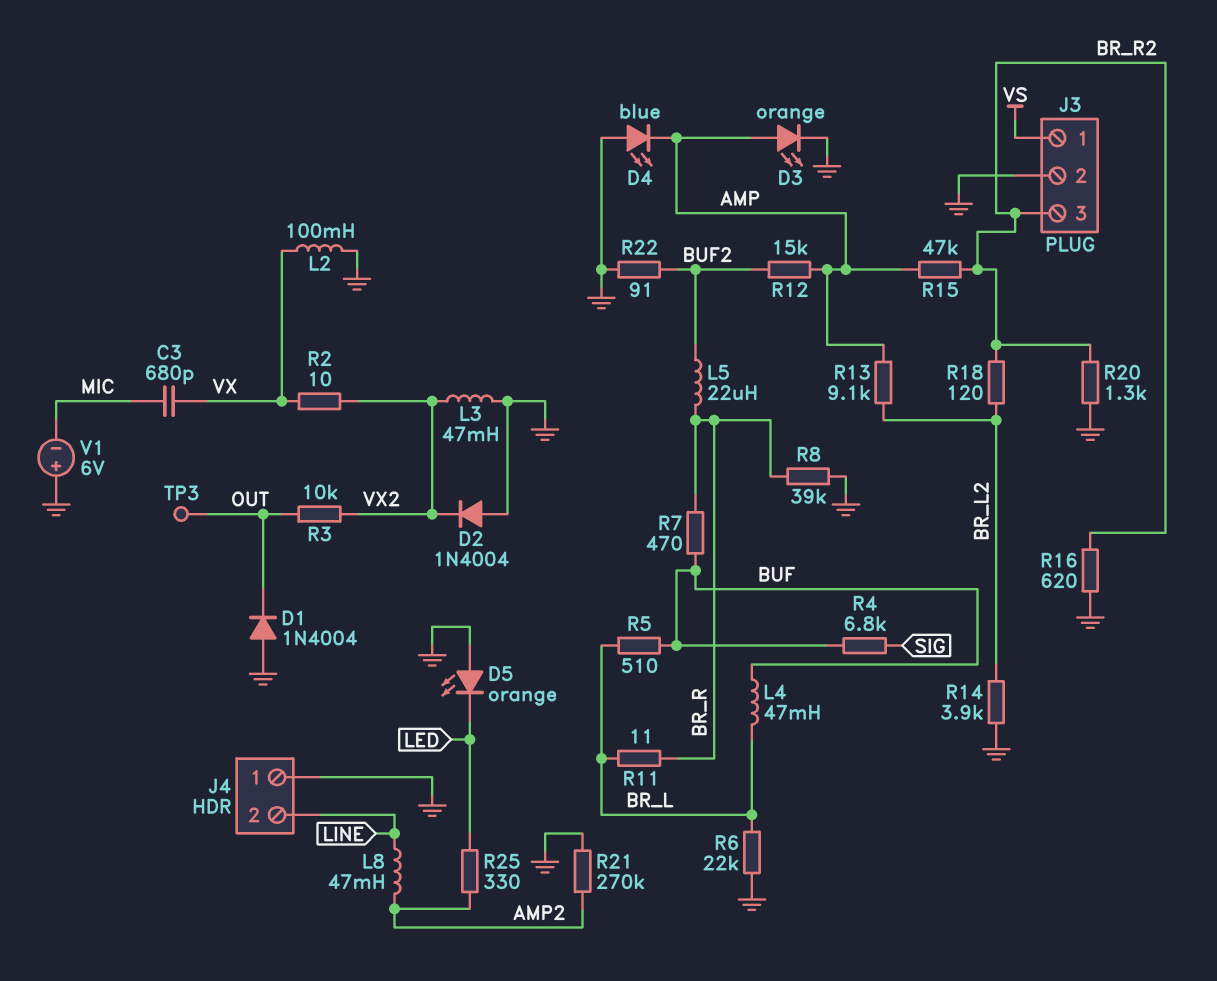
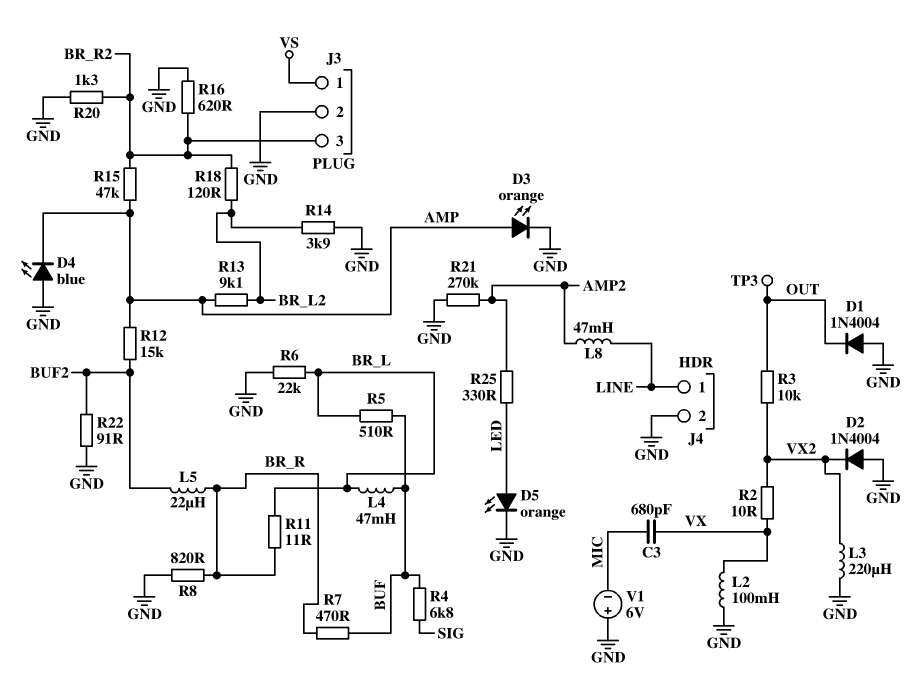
D5: LED orange (A GND, K LED) -> LED orange (A LED, K GND)
J4 pin 1: GND -> LINE
J4 pin 2: LINE -> GND
L3: 47mH (GND, VX2) -> 220uH (GND, VX2)
R8: 39k (BR_R, GND) -> 820 (BR_R, GND)

